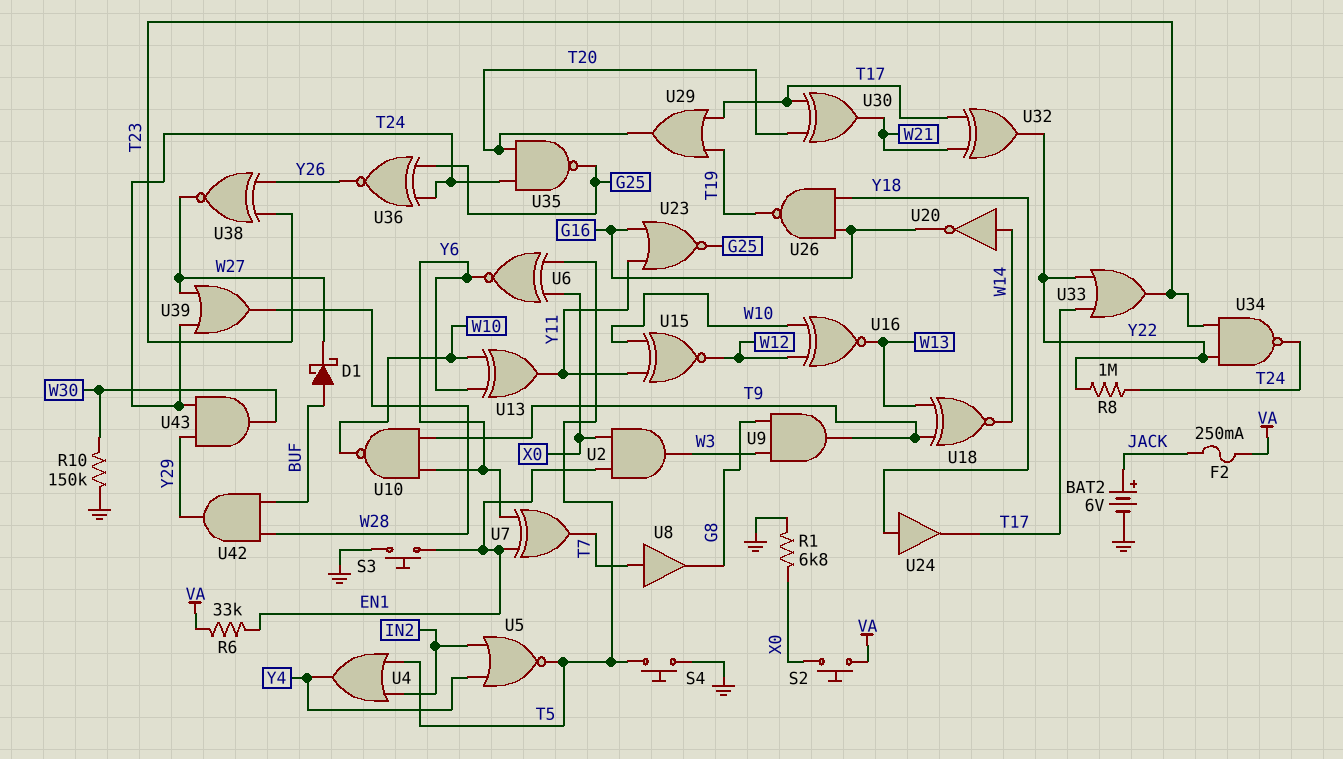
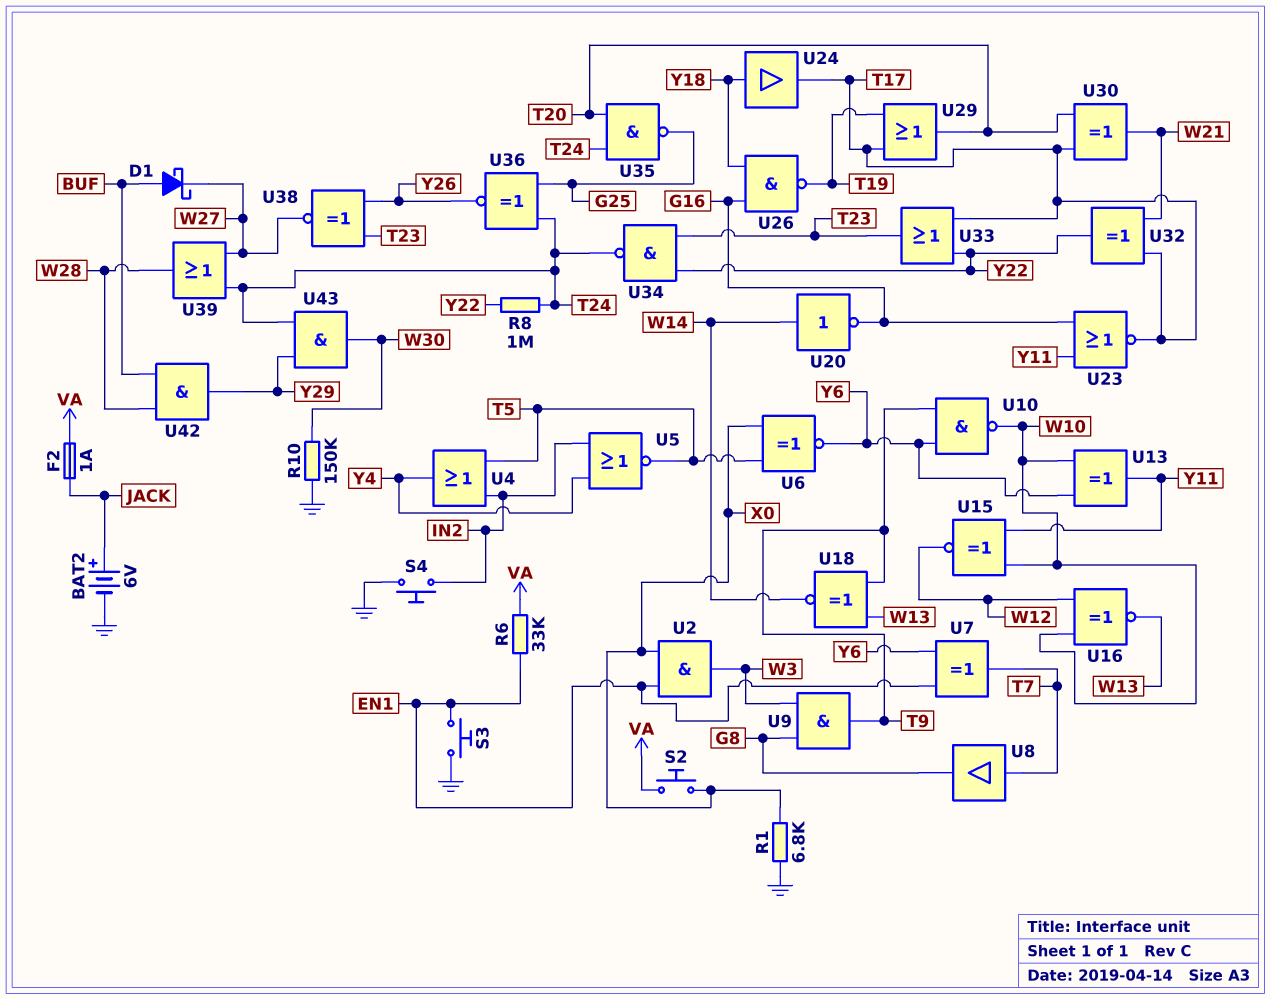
F2: 250mA (JACK, VA) -> 1A (JACK, VA)
S4: button (GND, T5) -> button (GND, IN2)
U23: NOR (in G16, in Y11, out G25) -> NOR (in G16, in Y11, out T17)

